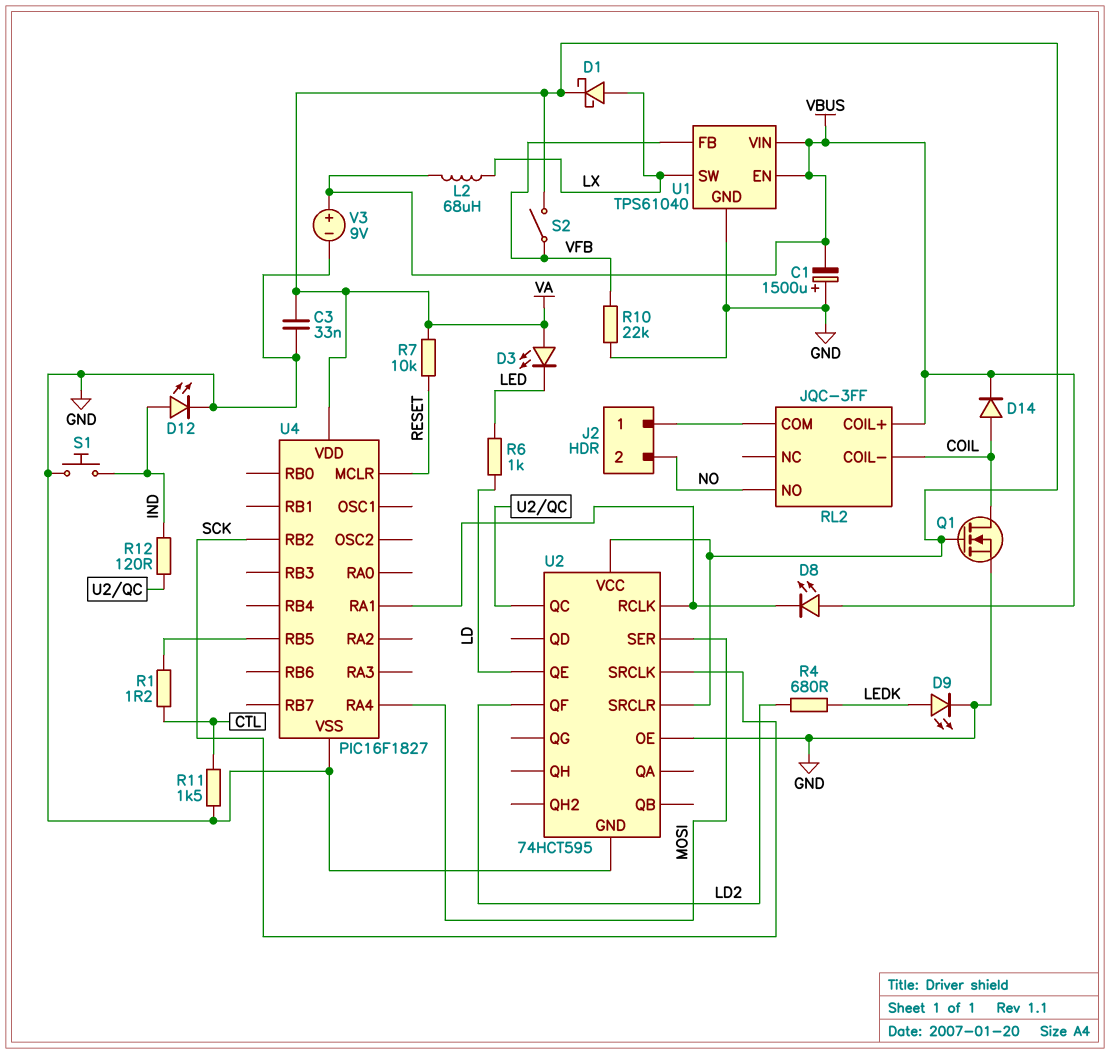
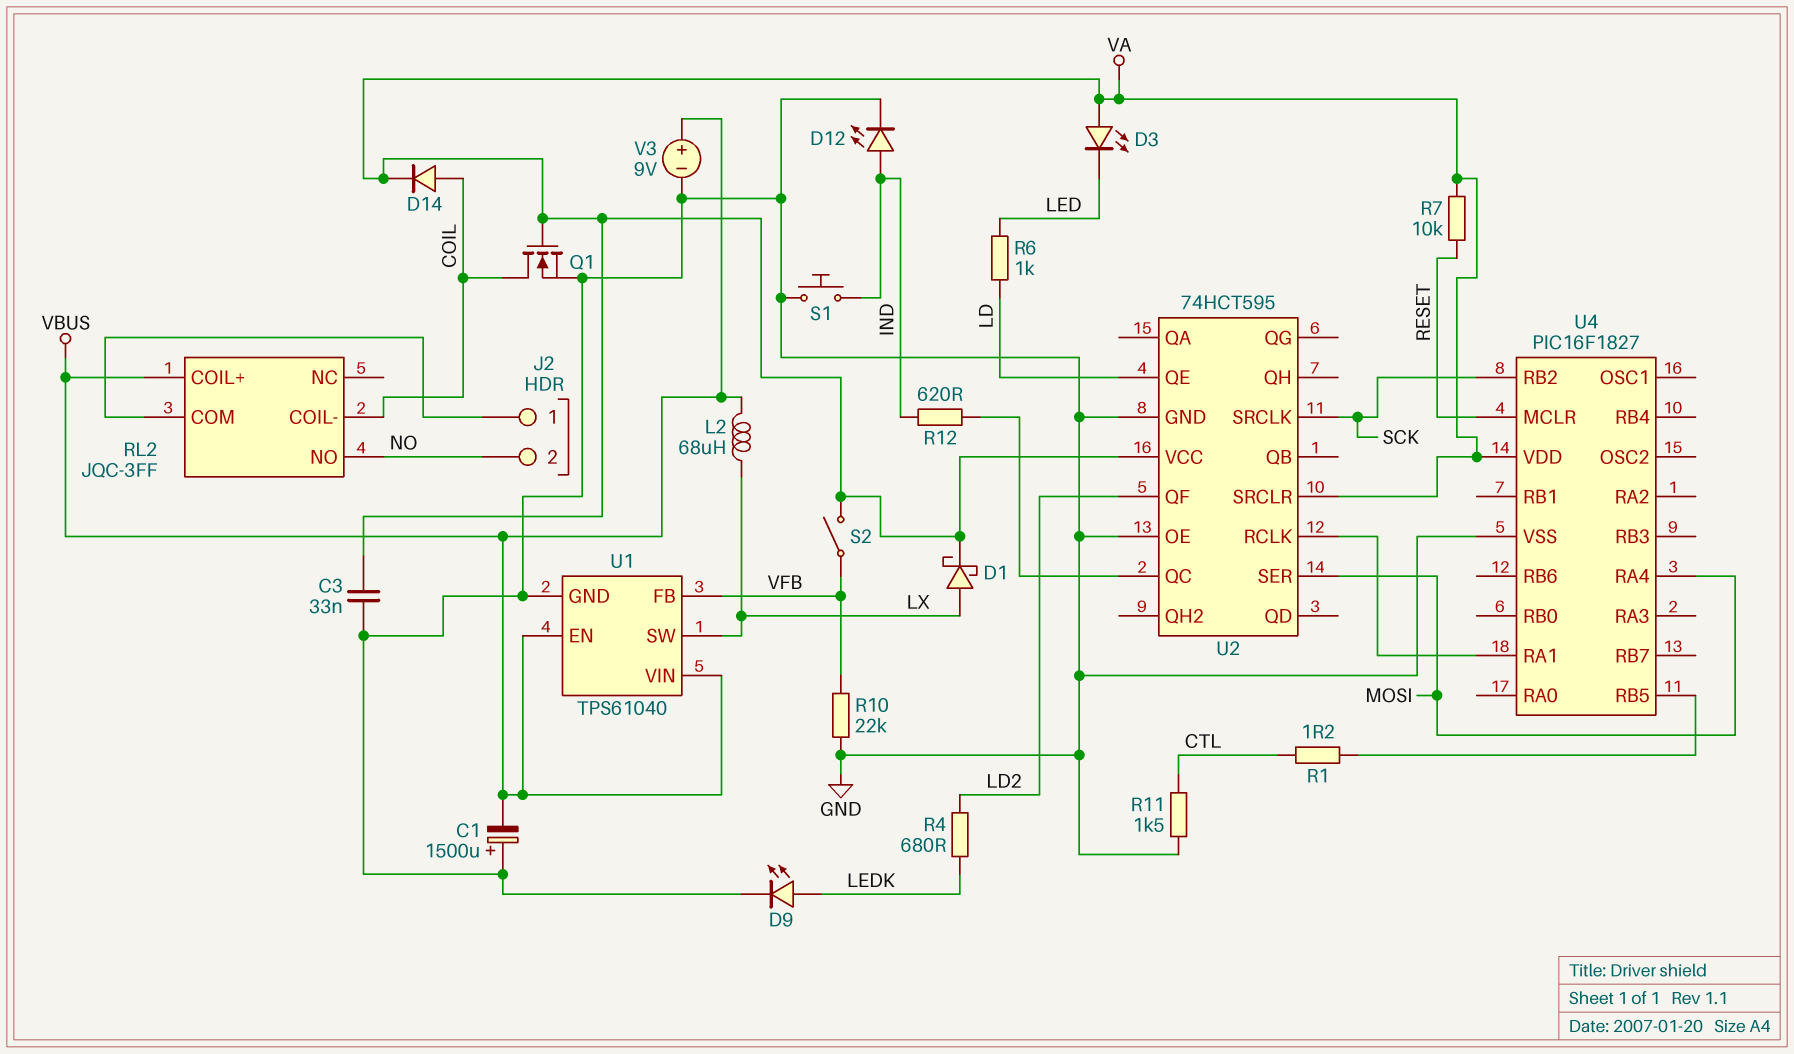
D8: LED (A VBUS, K U2/RCLK) -> none
D14: diode (A COIL, K VBUS) -> diode (A COIL, K VA)
R12: 120 (IND, U2/QC) -> 620 (IND, U2/QC)

